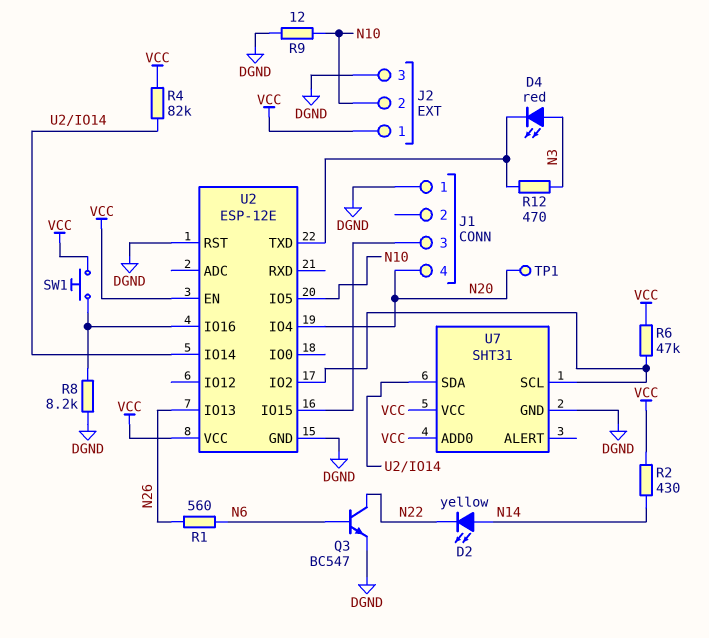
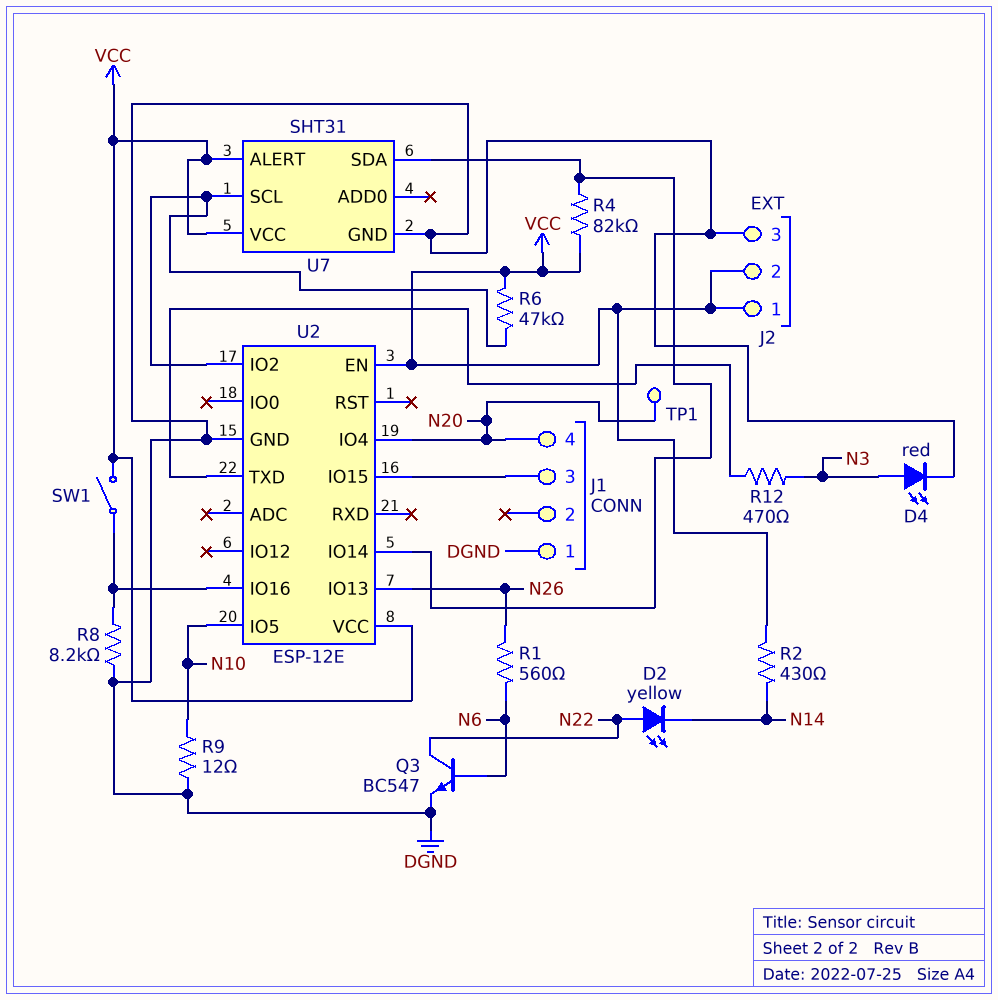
D2: LED yellow (A N14, K N22) -> LED yellow (A N22, K N14)
D4: LED red (A N3, K U2/TXD) -> LED red (A N3, K DGND)
J2 pin 2: N10 -> VCC
SW1: button (U2/IO16, VCC) -> switch (U2/IO16, VCC)
U2 pin RST: DGND -> none
U7 pin ADD0: VCC -> none
U7 pin ALERT: none -> VCC

